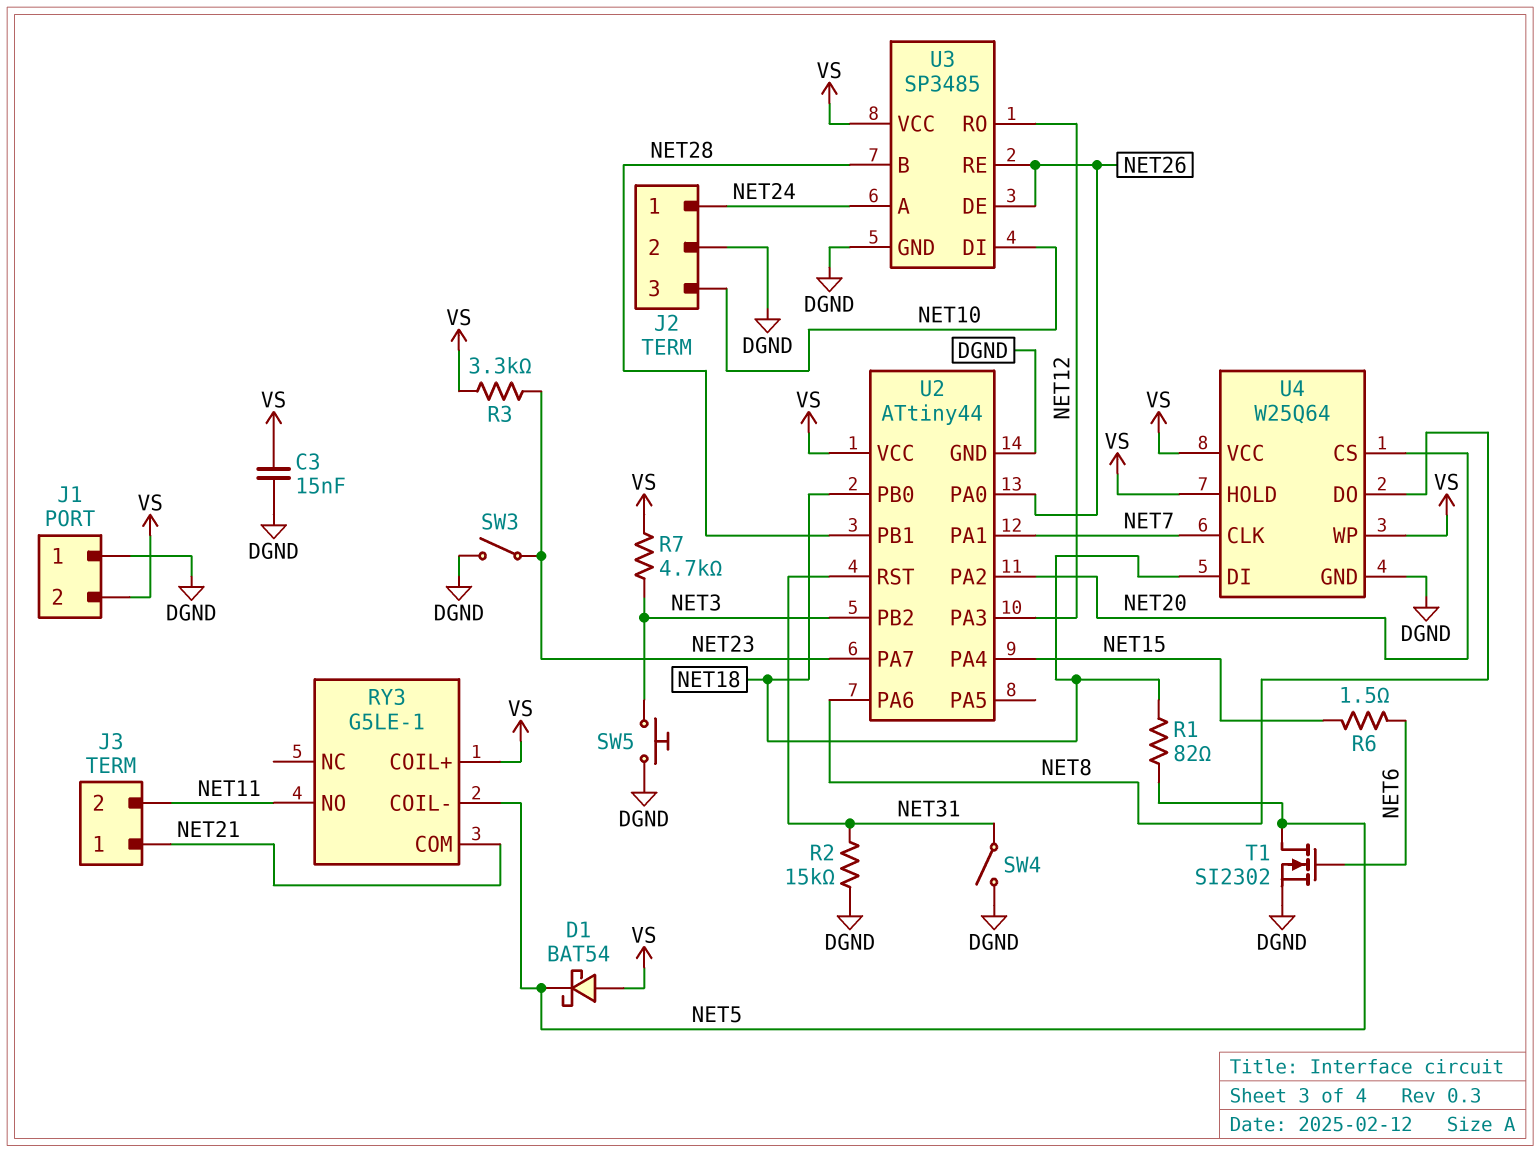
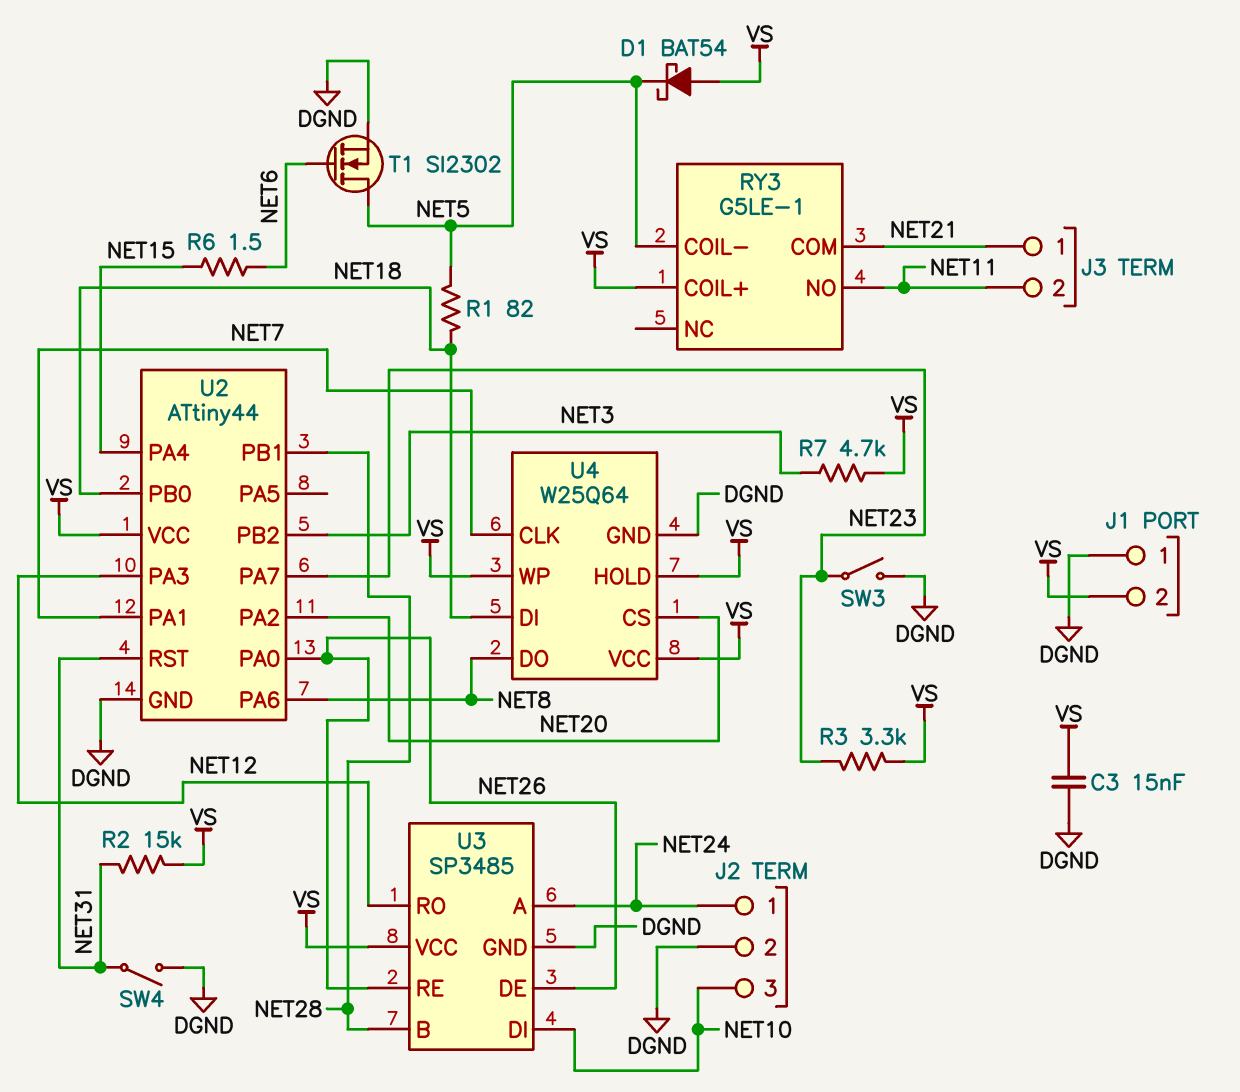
R2: 15k (DGND, NET31) -> 15k (NET31, VS)
SW5: button (DGND, NET3) -> none

